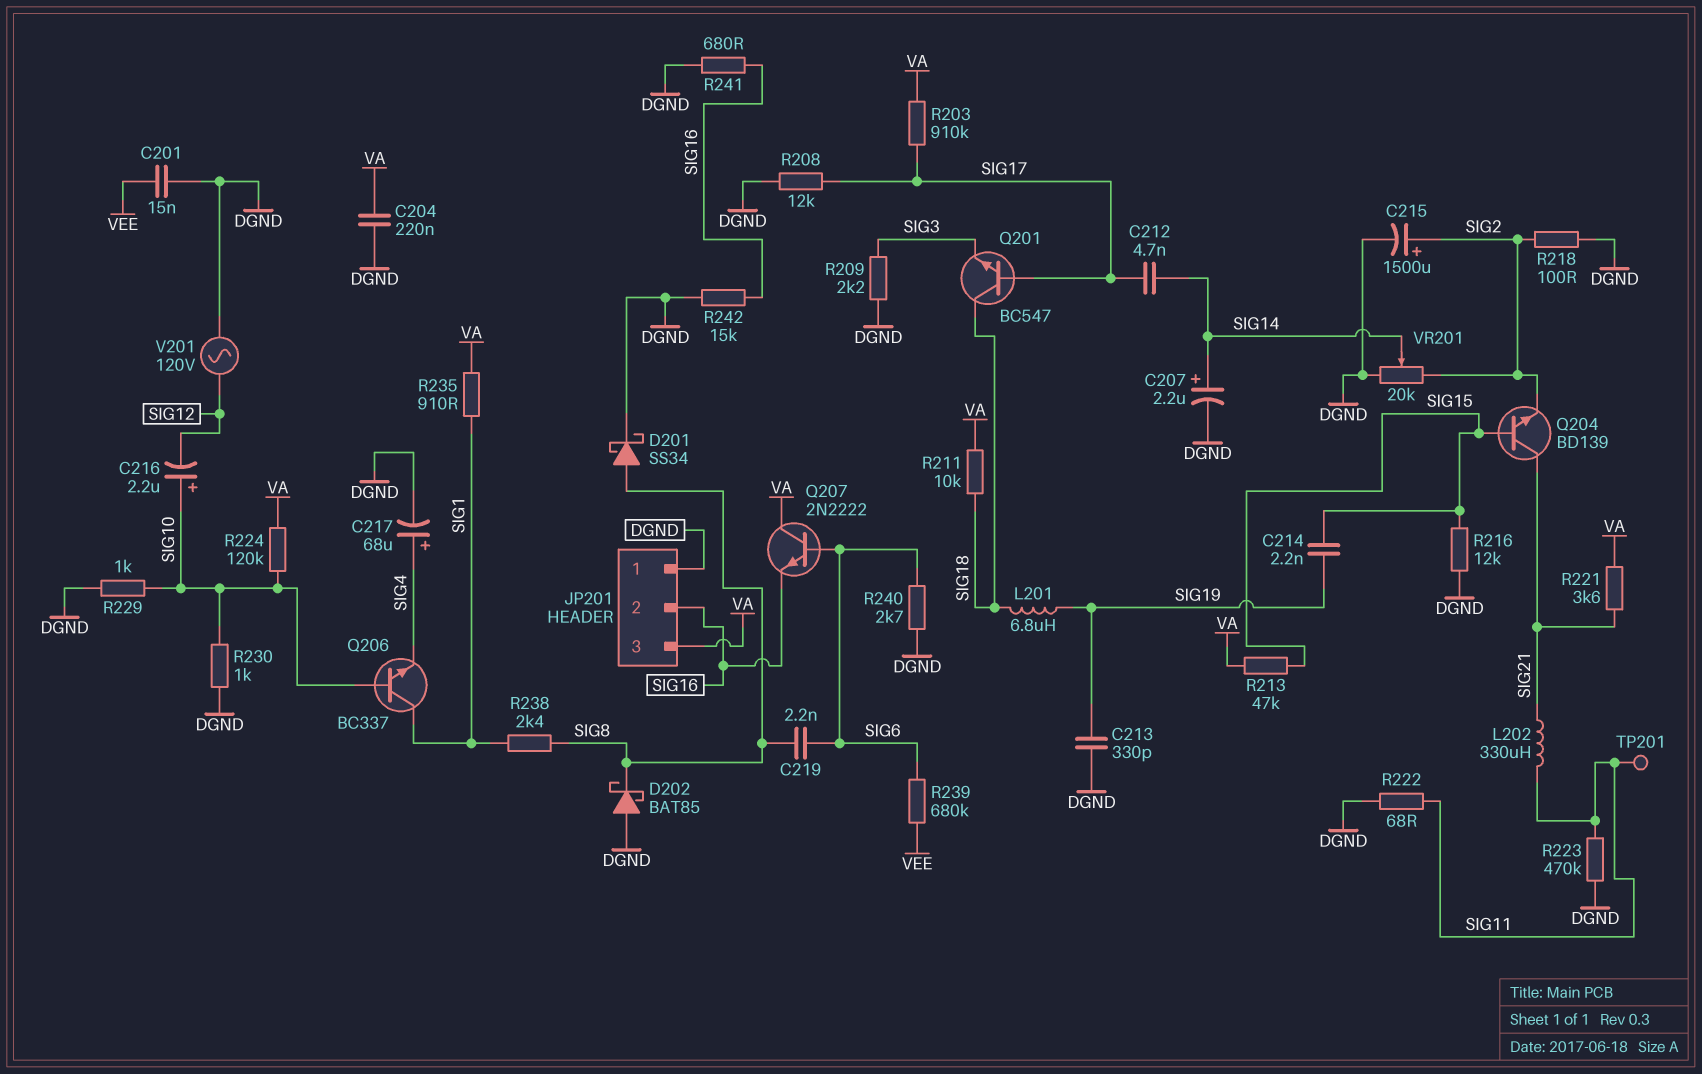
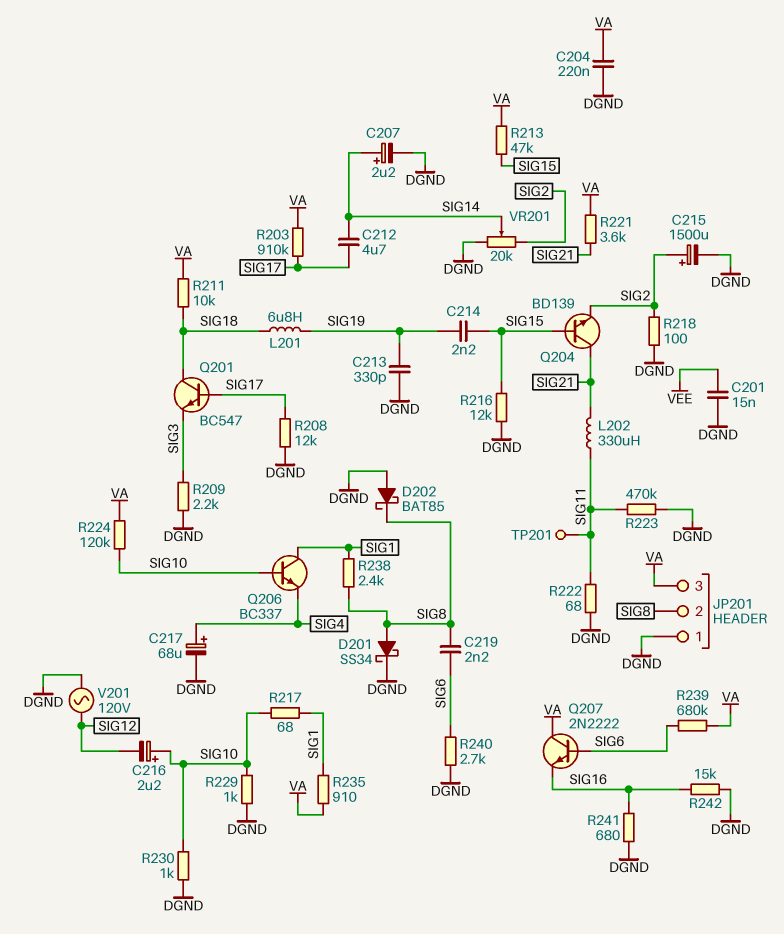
C212: 4.7nF (SIG14, SIG17) -> 4.7uF (SIG14, SIG17)
JP201 pin 2: SIG16 -> SIG8
R217: none -> 68 (SIG1, SIG10)
R239: 680k (SIG6, VEE) -> 680k (SIG6, VA)

